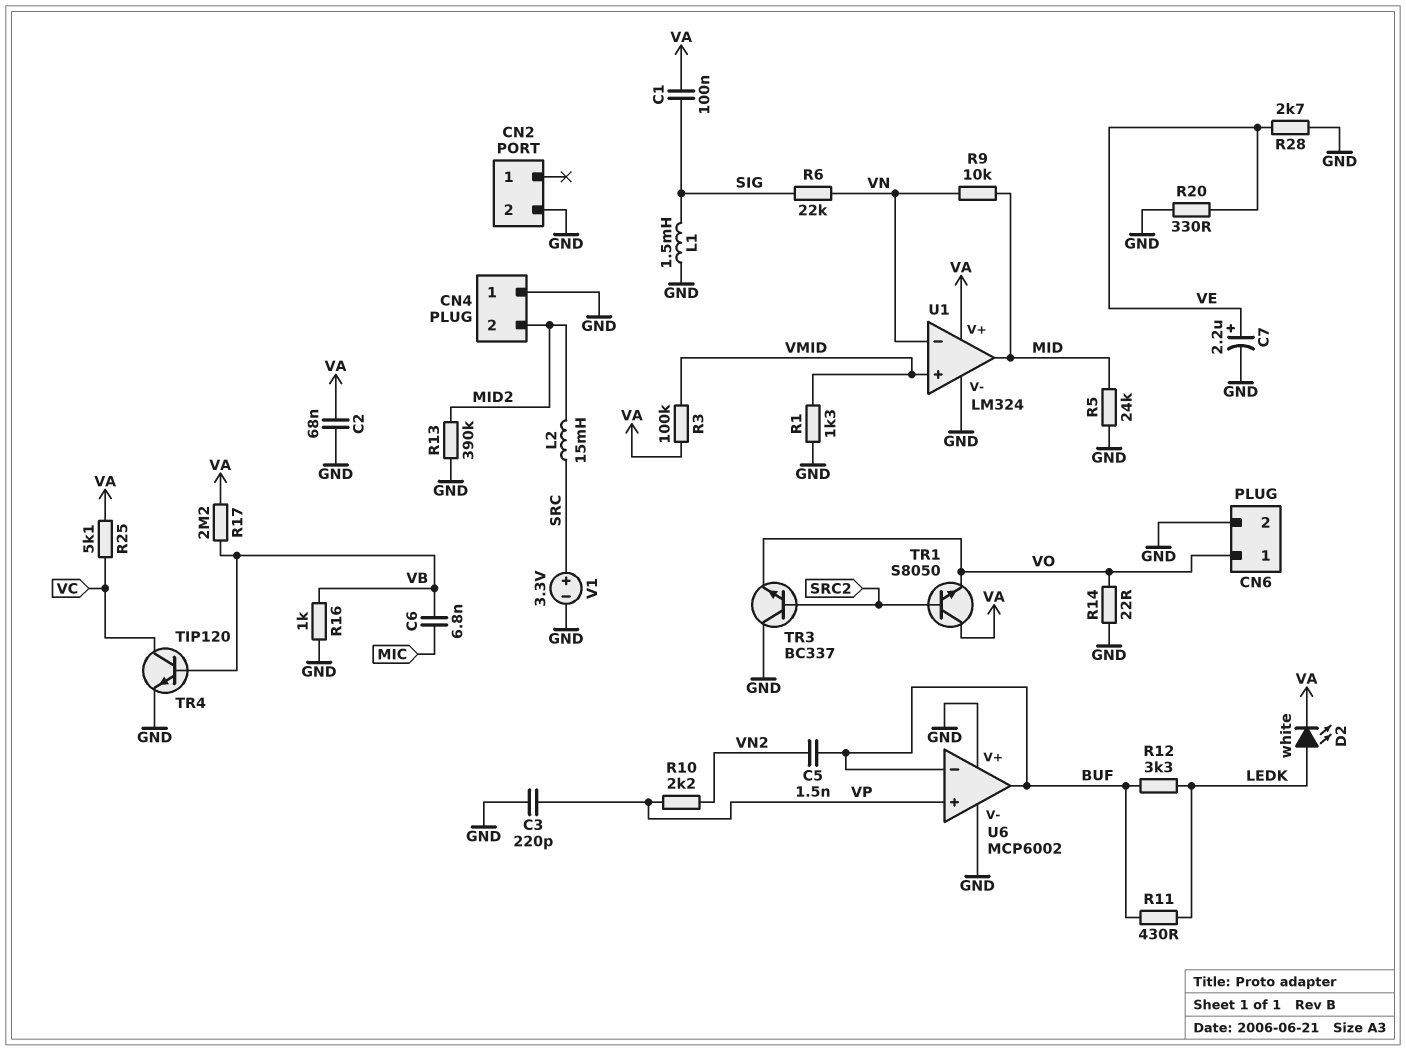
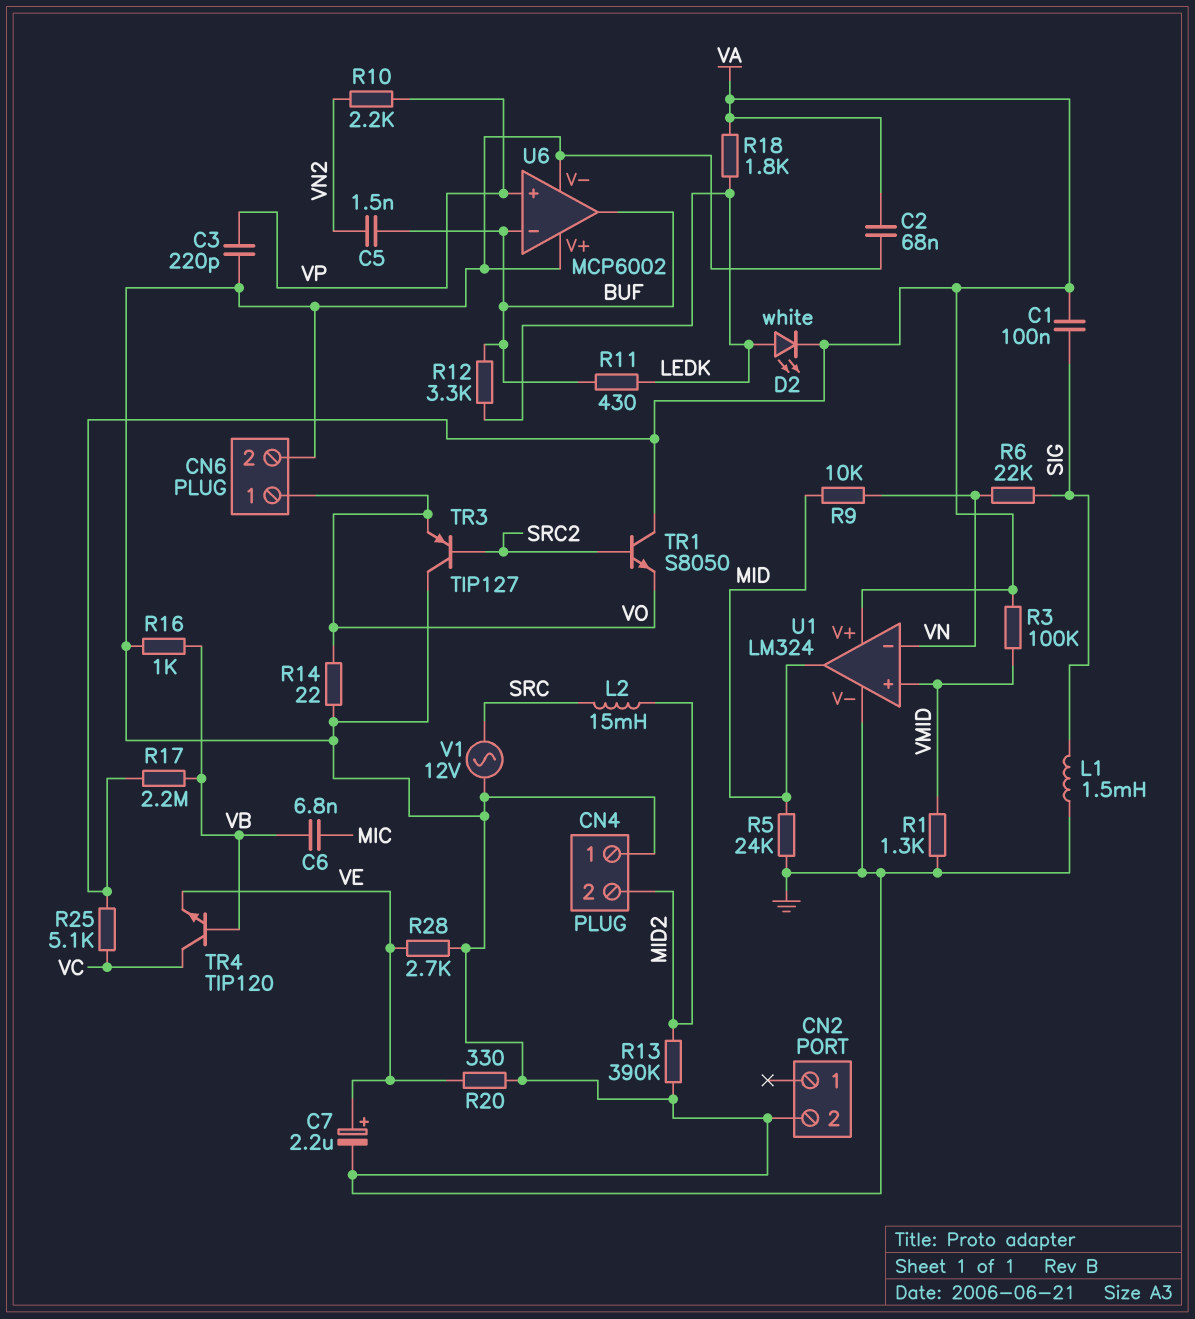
R18: none -> 1.8k (LEDK, VA)
TR3: NPN BC337 (B SRC2, C GND, E VO) -> PNP TIP127 (B SRC2, C GND, E VO)
TR4: NPN TIP120 (B VB, C VC, E GND) -> NPN TIP120 (B VB, C VC, E VE)
V1: 3.3V (plus SRC, minus GND) -> AC 12V (GND, SRC)

